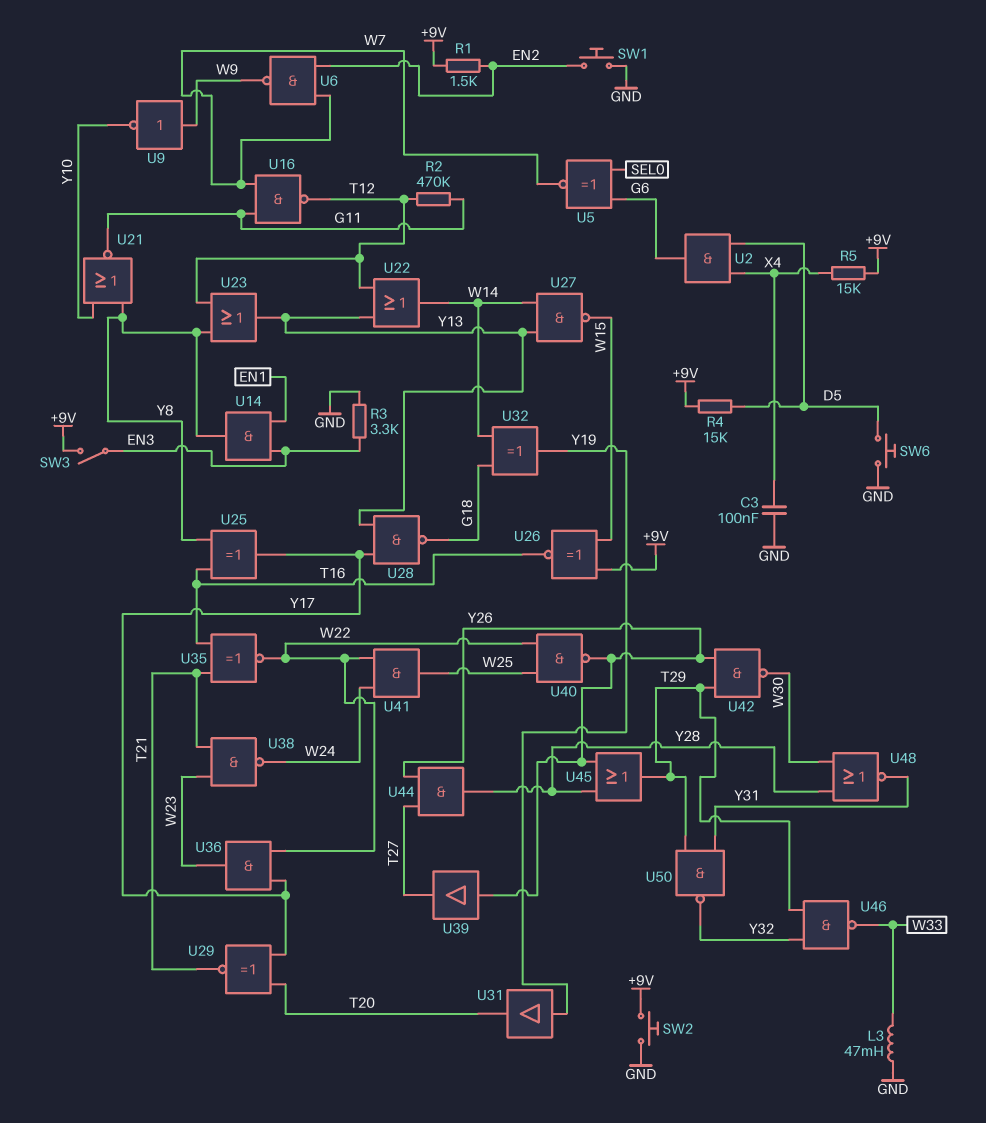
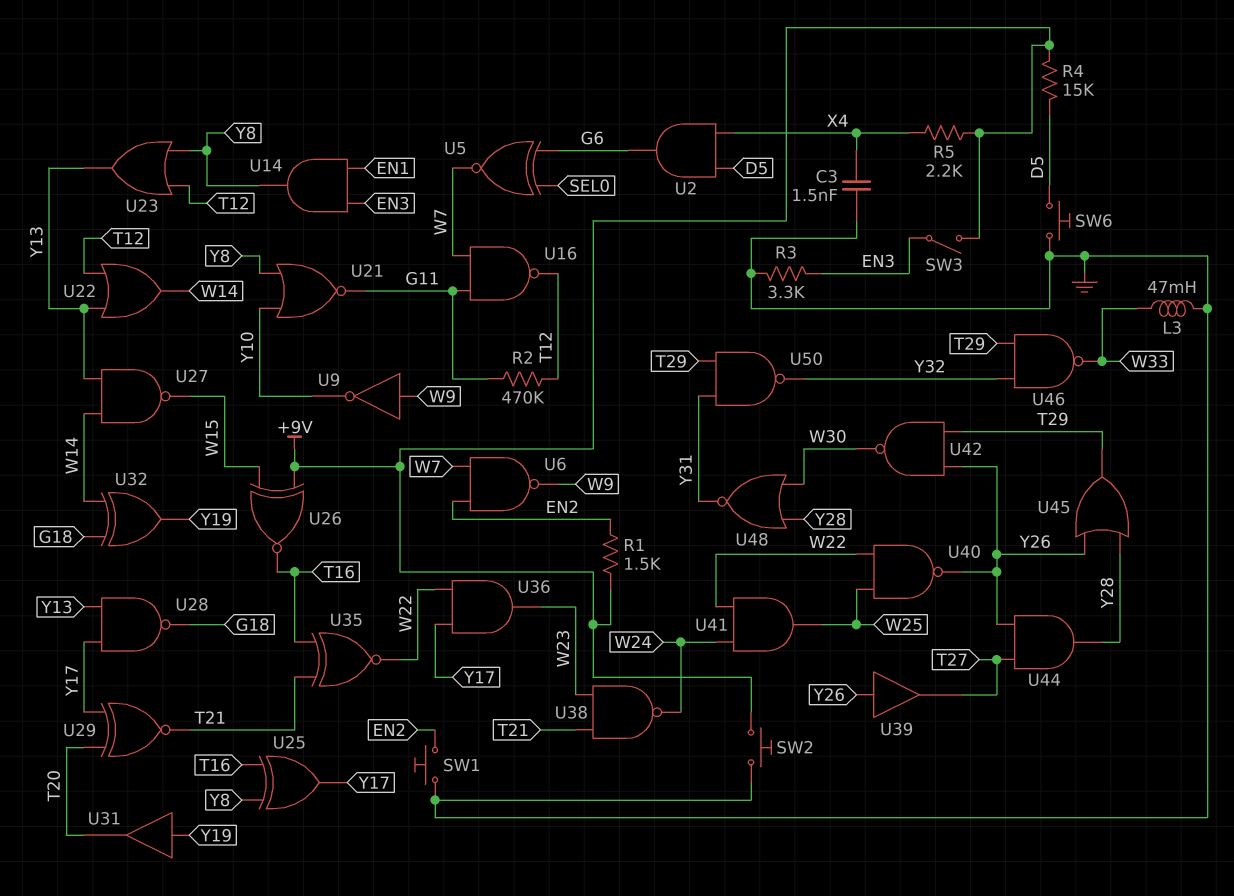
C3: 100nF (GND, X4) -> 1.5nF (GND, X4)
R5: 15k (+9V, X4) -> 2.2k (+9V, X4)

